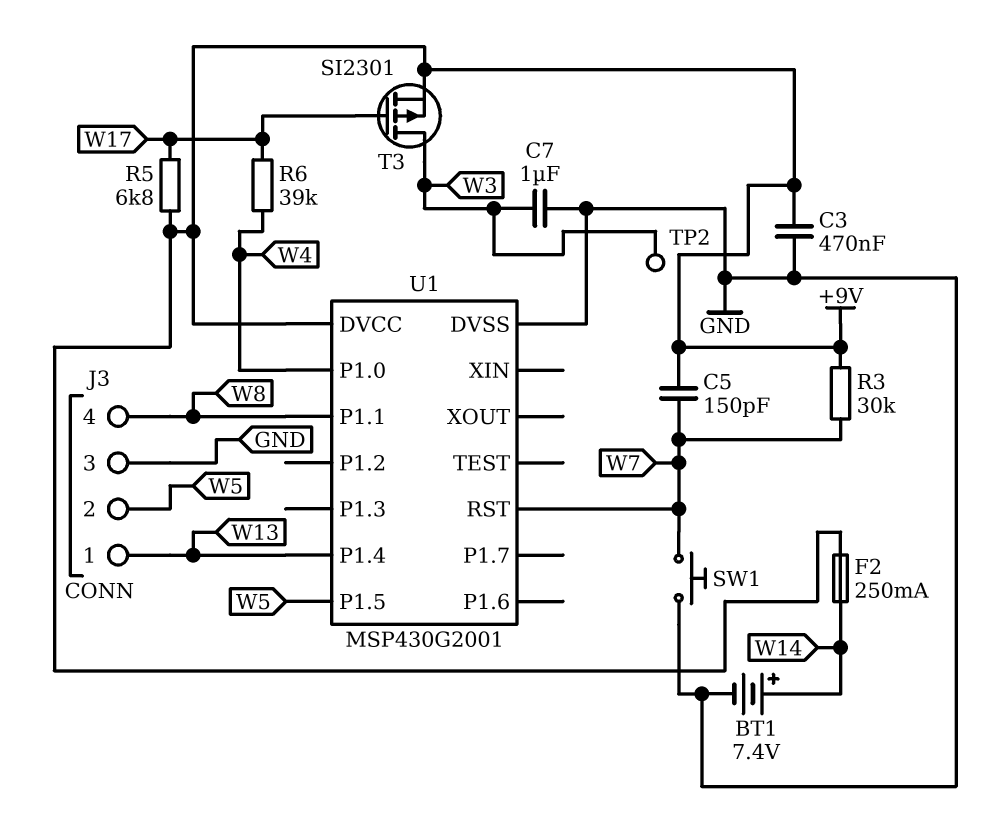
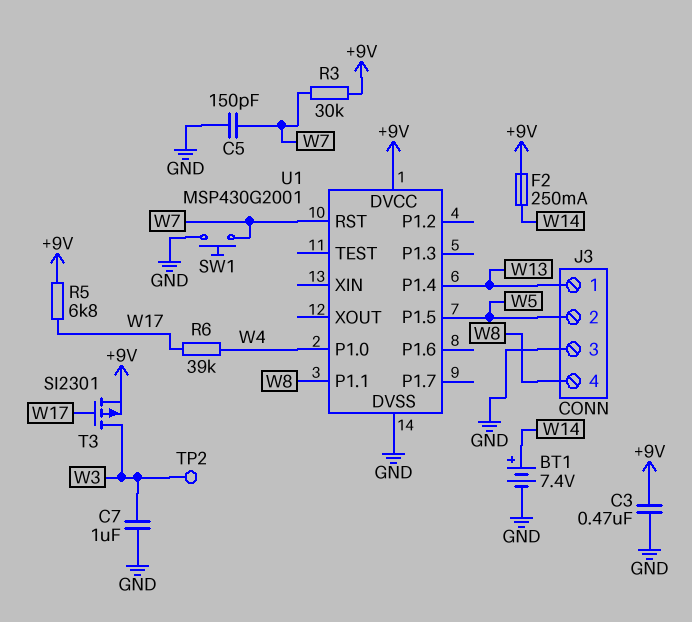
C5: 150pF (+9V, W7) -> 150pF (GND, W7)

